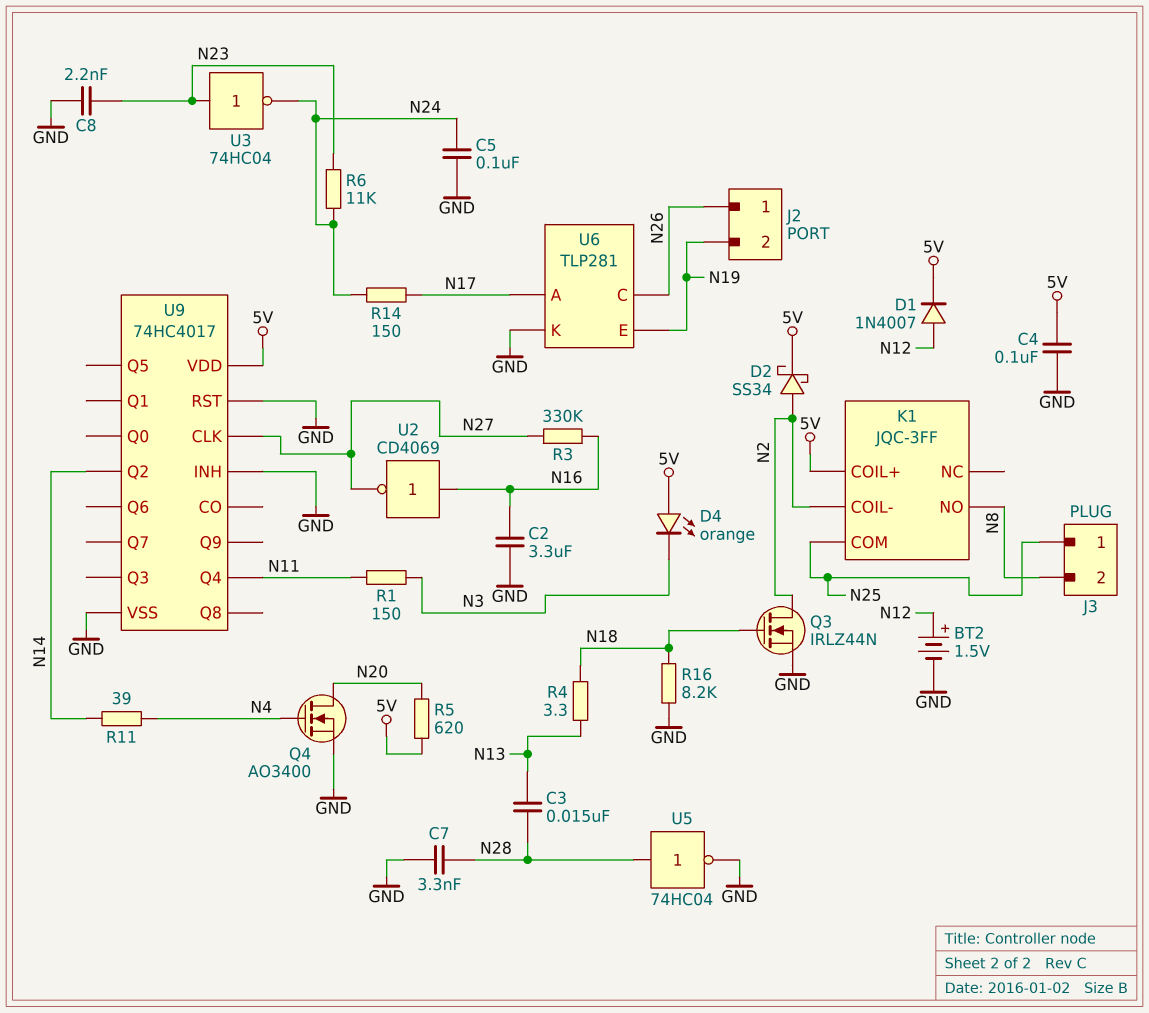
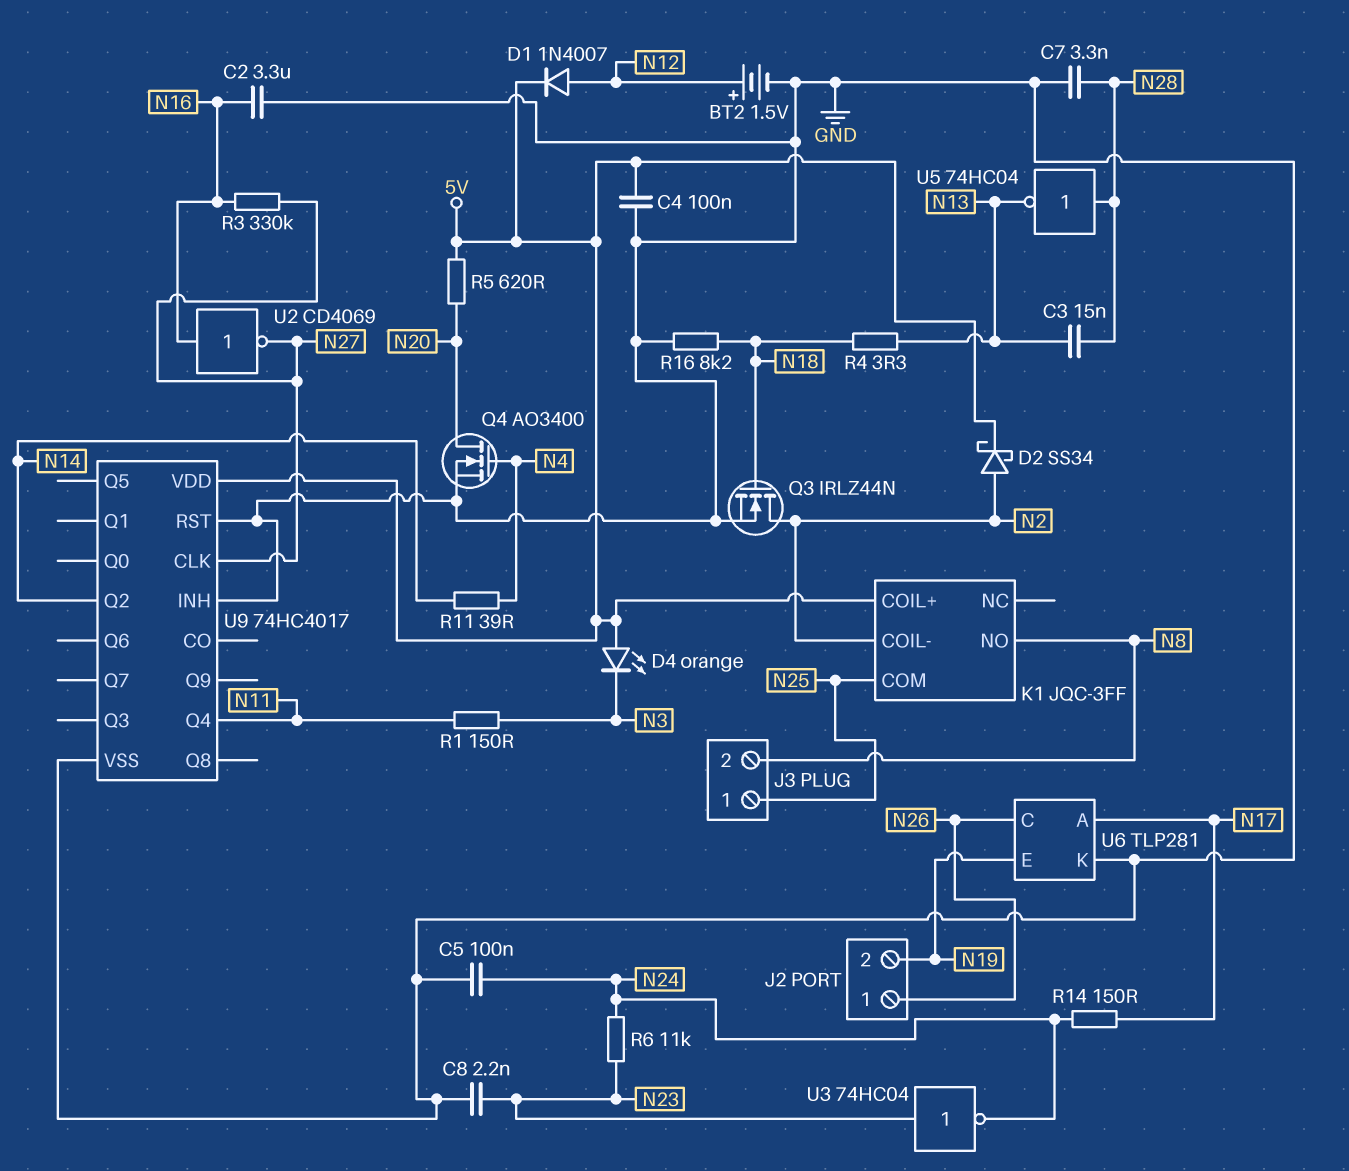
U5: NOT 74HC04 (in N28, out GND) -> NOT 74HC04 (in N28, out N13)

